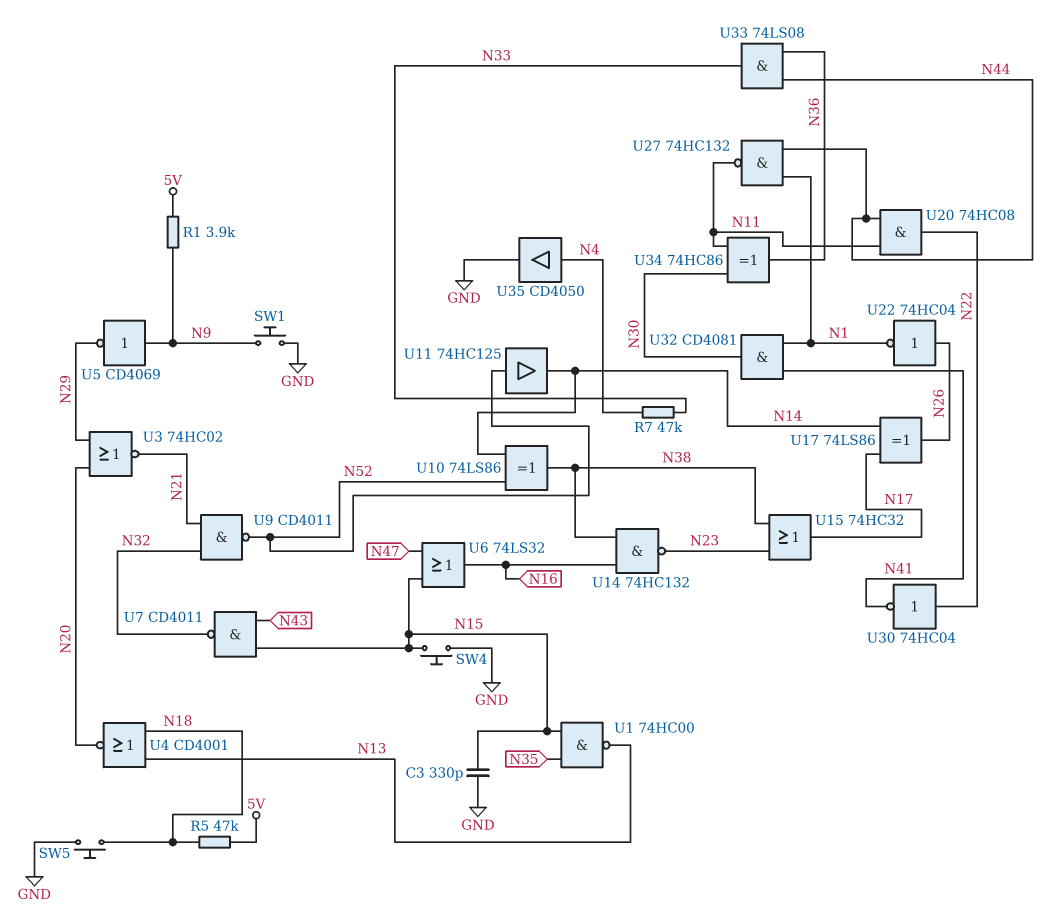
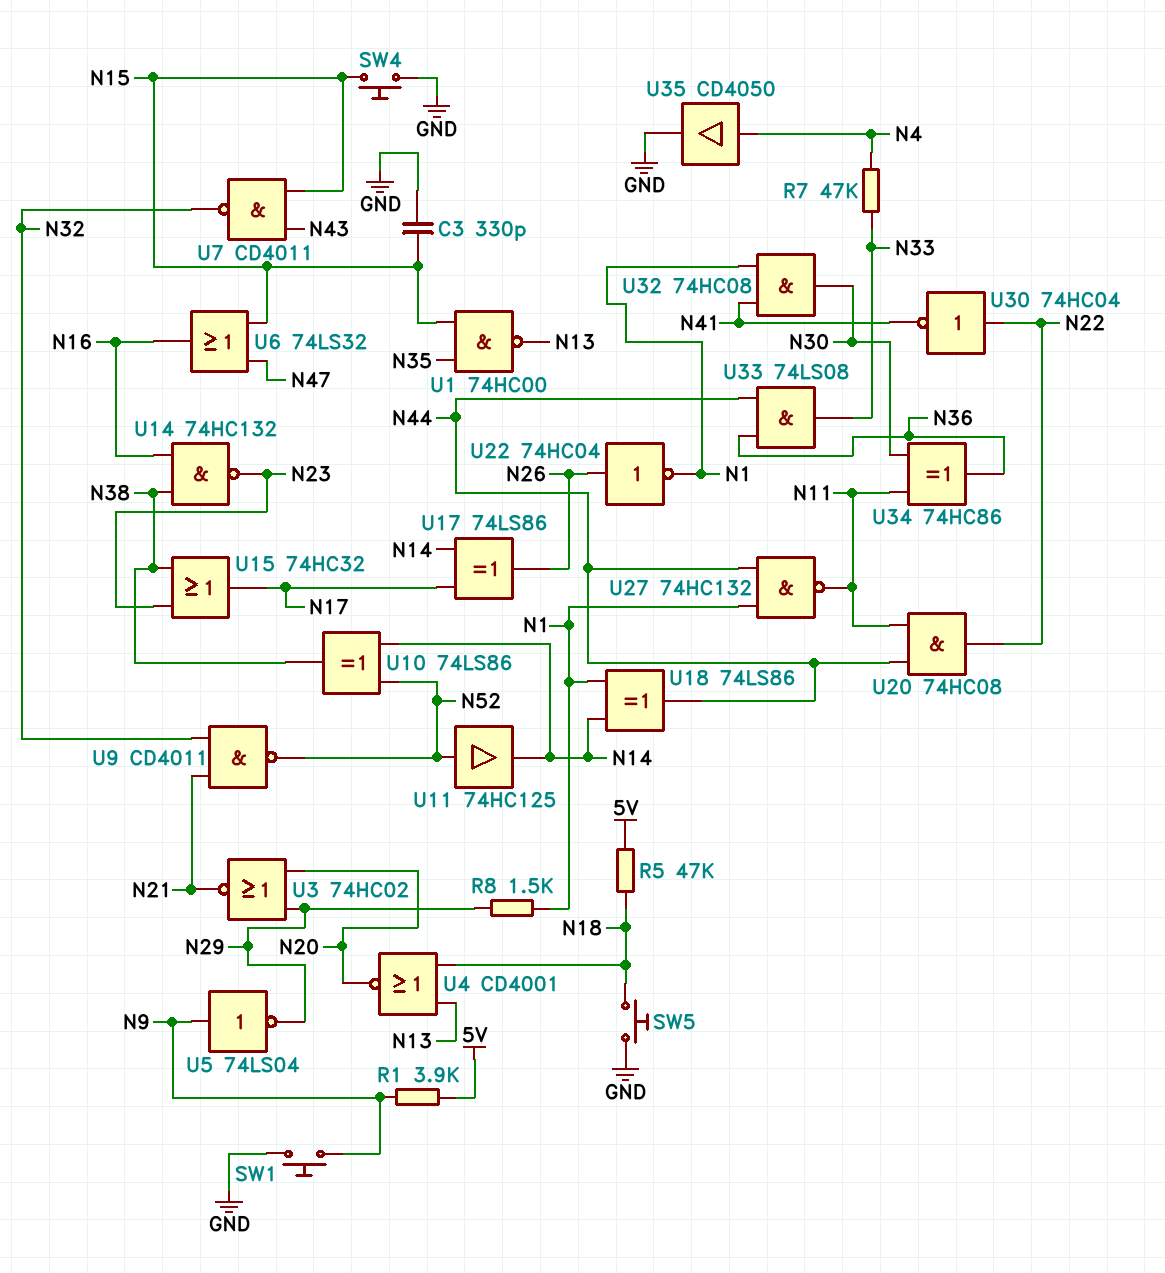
R8: none -> 1.5k (N1, N29)
U5: NOT CD4069 (in N9, out N29) -> NOT 74LS04 (in N9, out N29)
U18: none -> XOR 74LS86 (in N1, in N14, out N44)
U32: AND CD4081 (in N1, in N41, out N30) -> AND 74HC08 (in N1, in N41, out N30)

